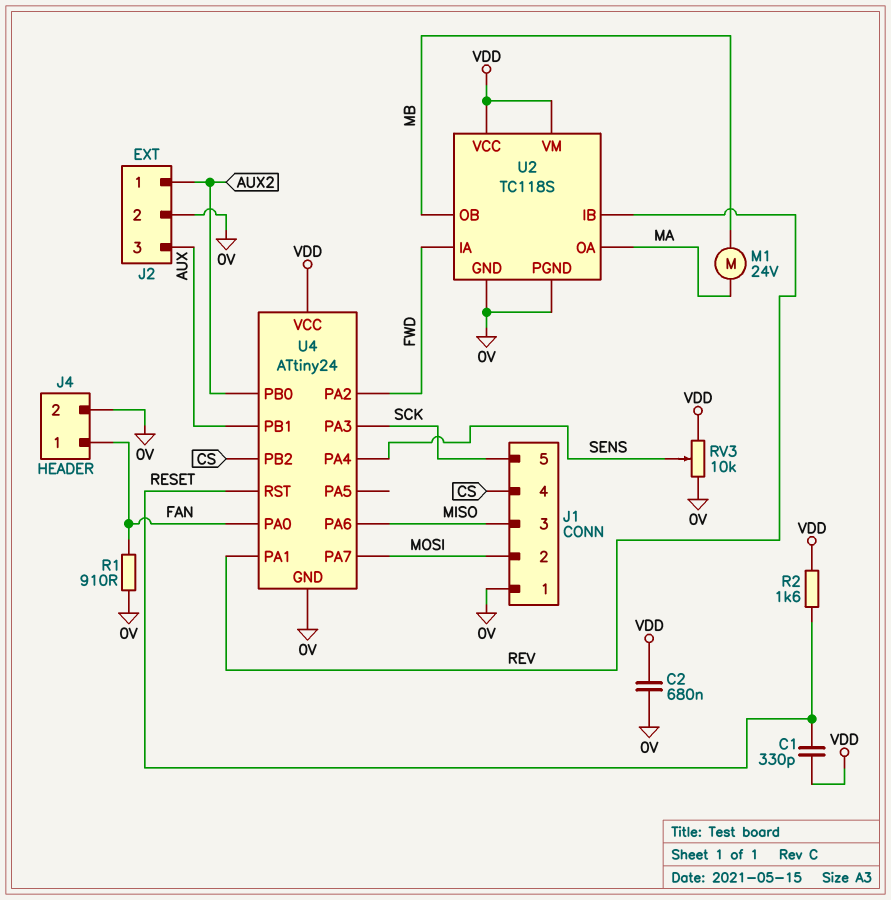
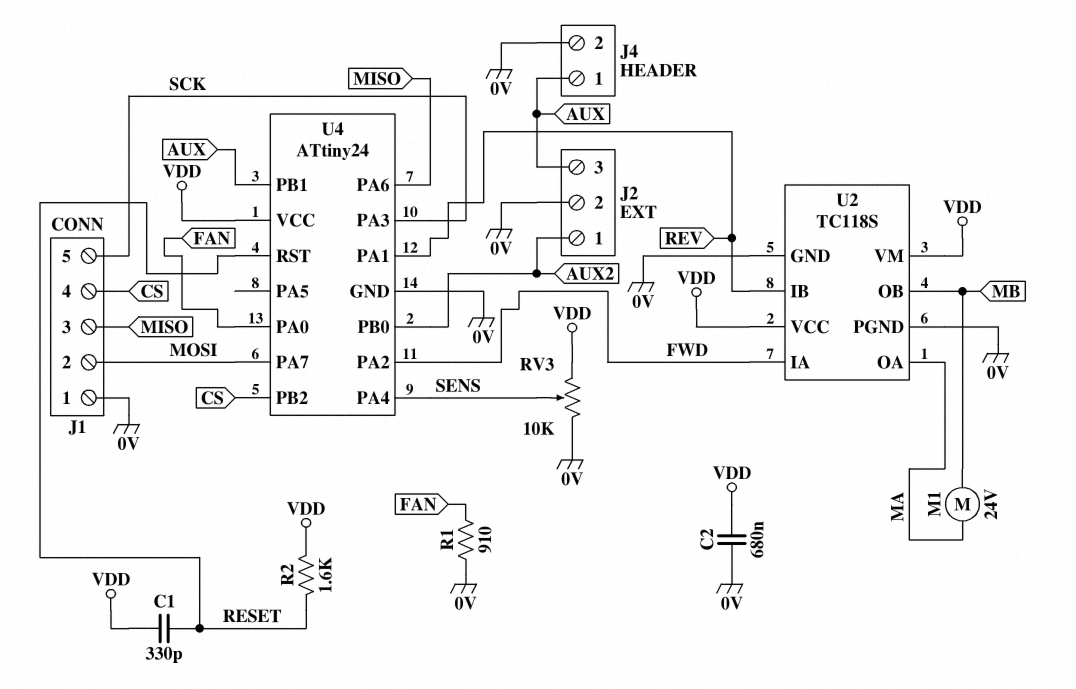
J4 pin 1: FAN -> AUX

